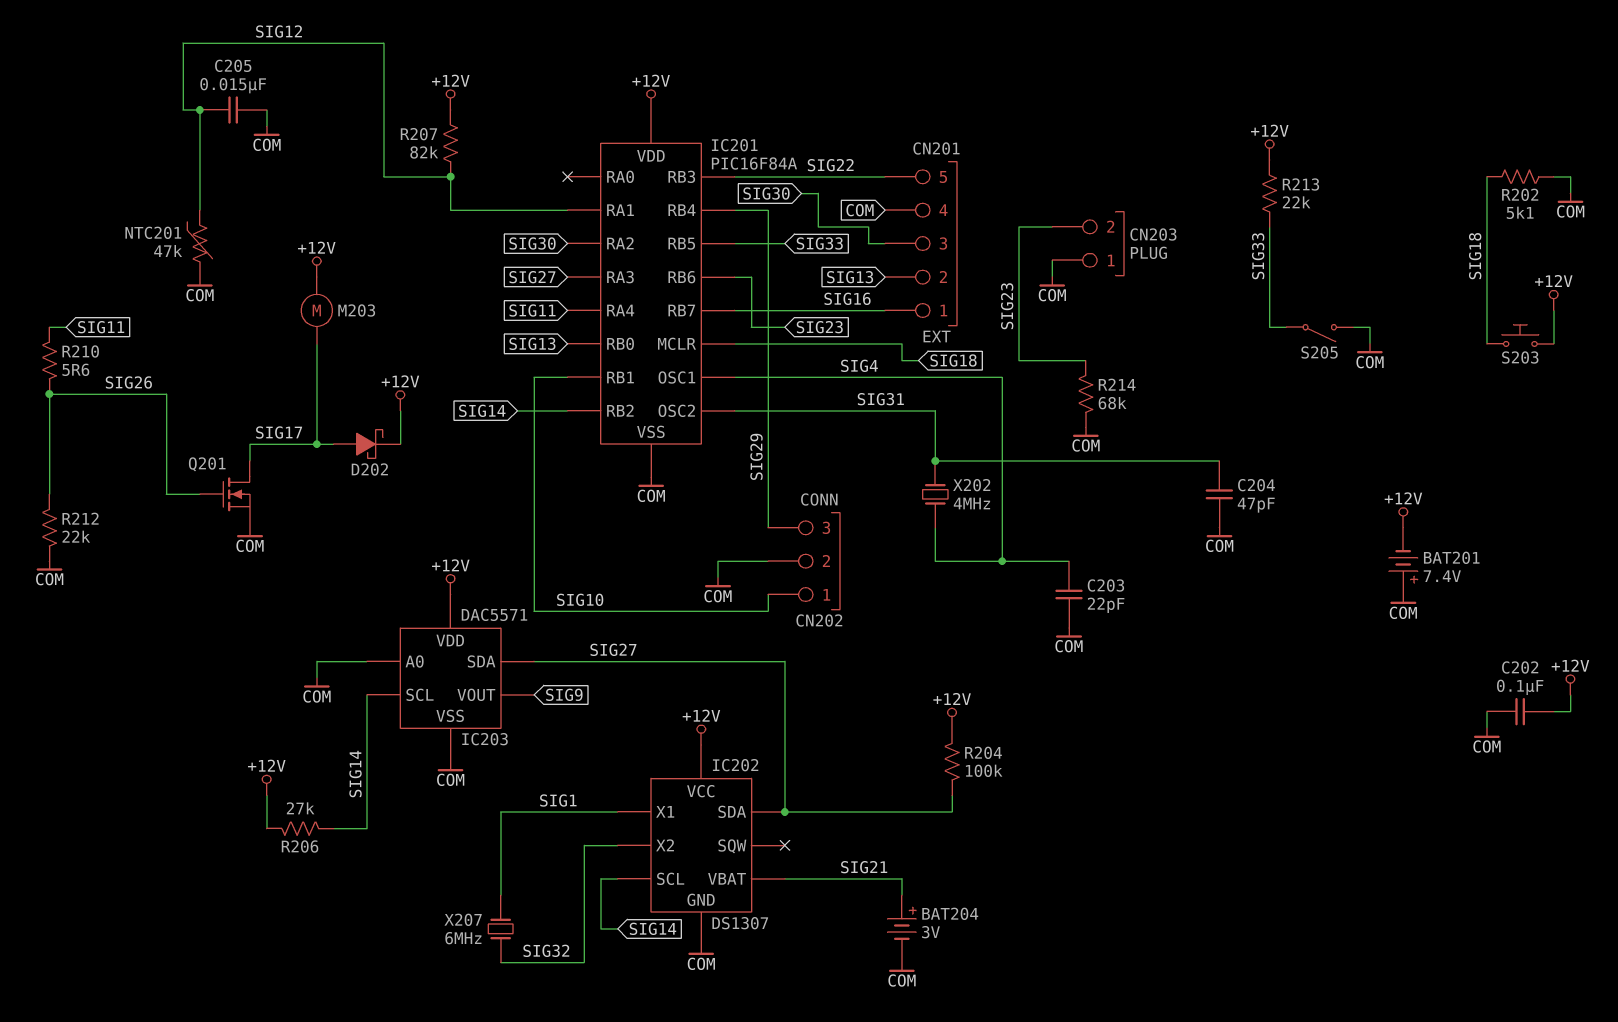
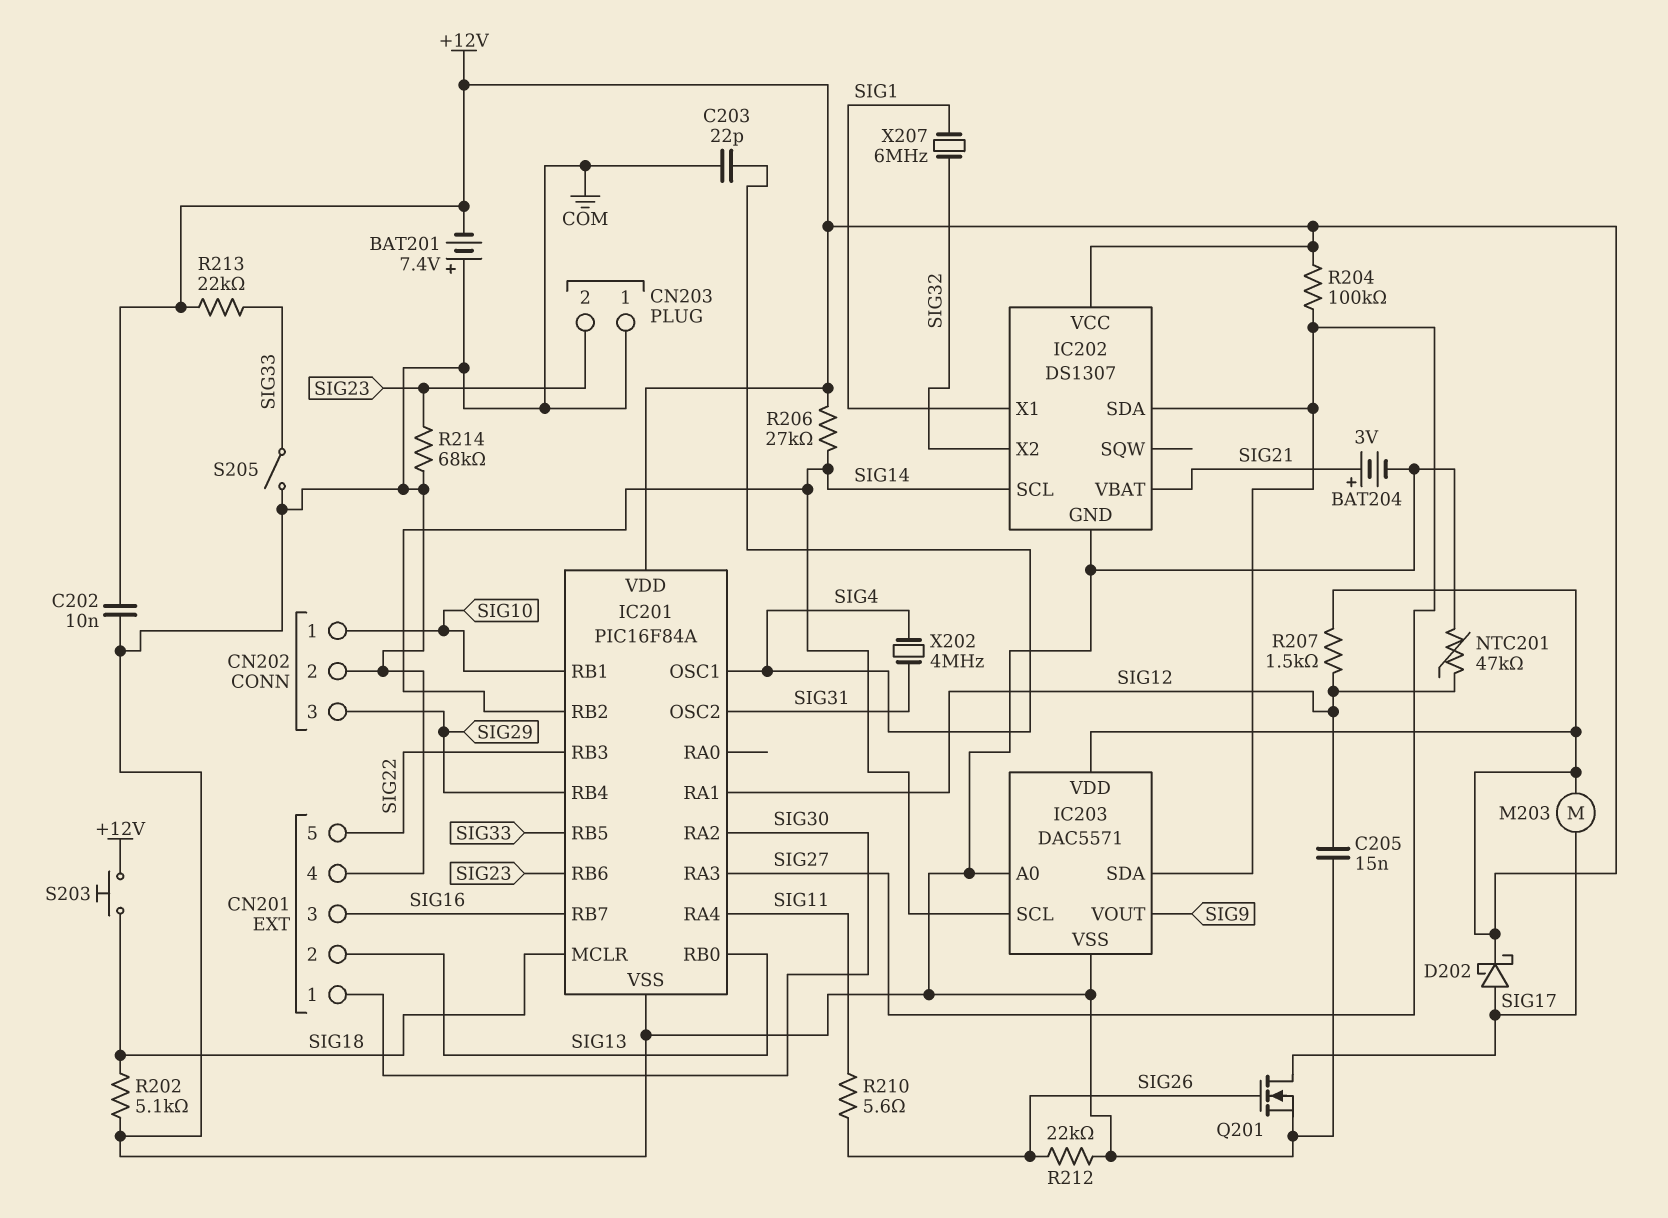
C202: 100nF (+12V, COM) -> 10nF (+12V, COM)
C204: 47pF (COM, SIG31) -> none
CN201 pin 1: SIG16 -> SIG30
CN201 pin 3: SIG30 -> SIG16
R207: 82k (+12V, SIG12) -> 1.5k (+12V, SIG12)

